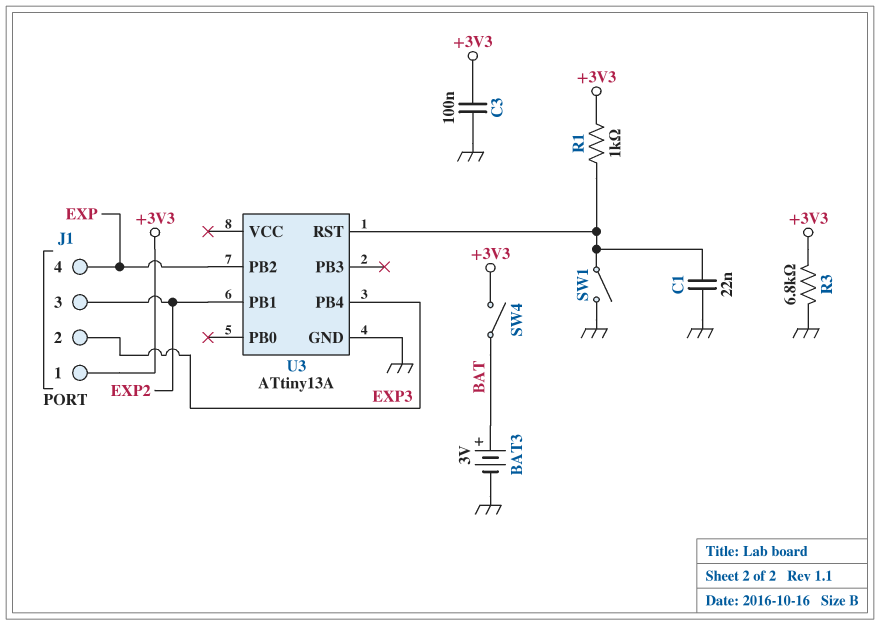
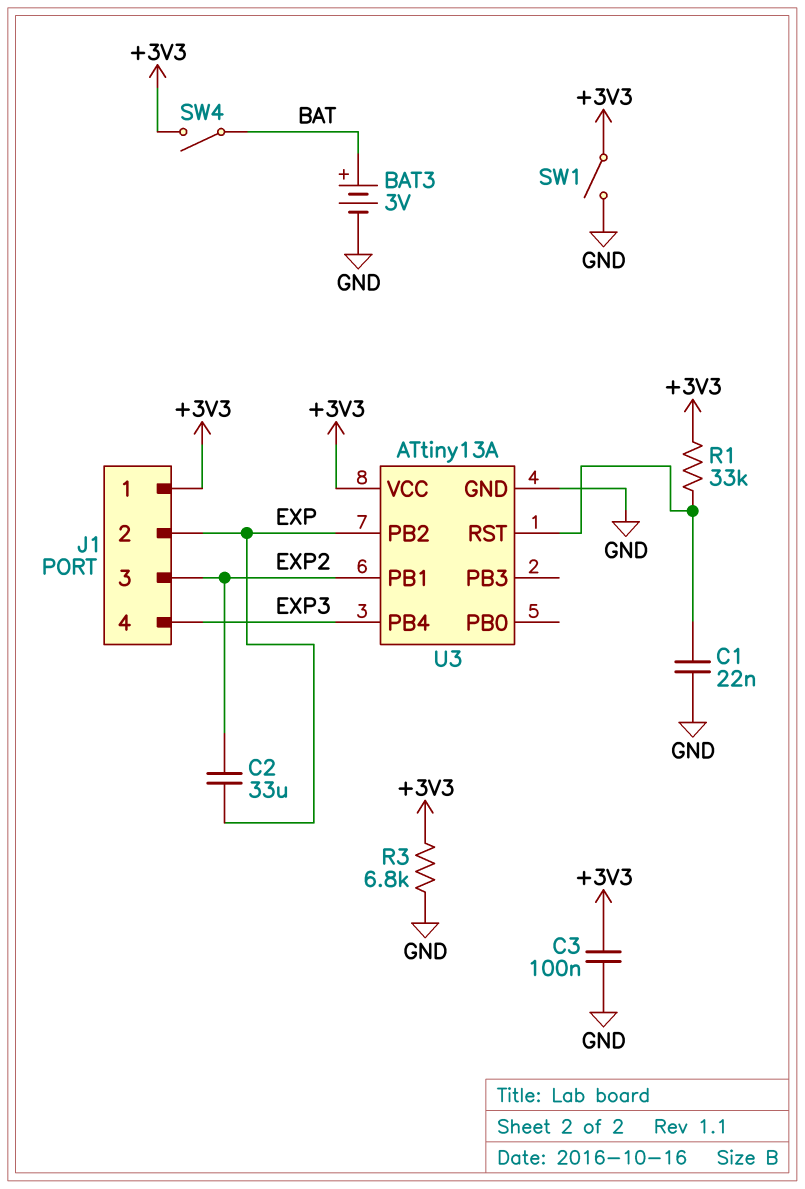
C2: none -> 33uF (EXP, EXP2)
J1 pin 2: EXP3 -> EXP
J1 pin 4: EXP -> EXP3
R1: 1k (+3V3, U3/RST) -> 33k (+3V3, U3/RST)
SW1: switch (GND, U3/RST) -> switch (+3V3, GND)
U3 pin VCC: none -> +3V3

